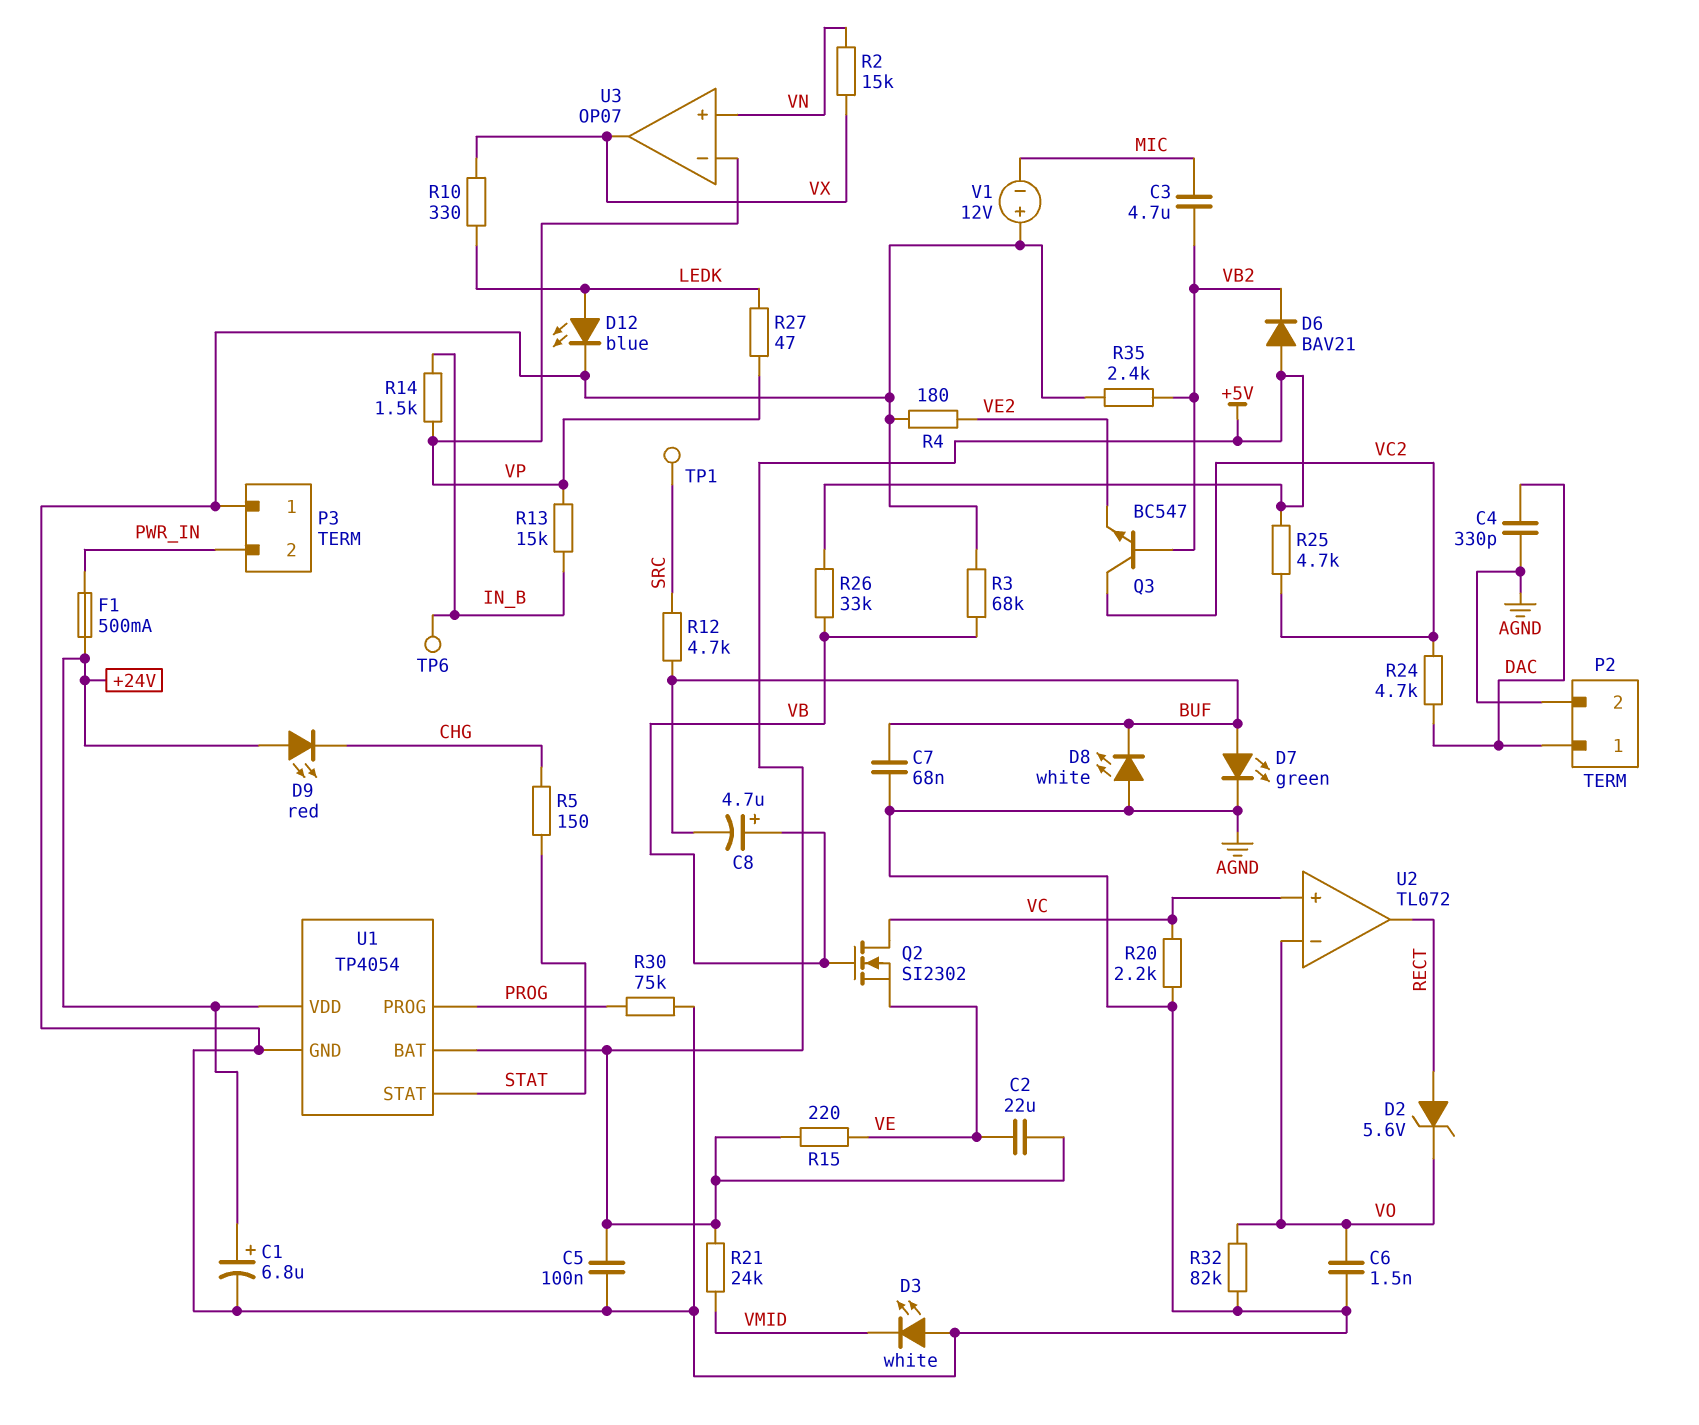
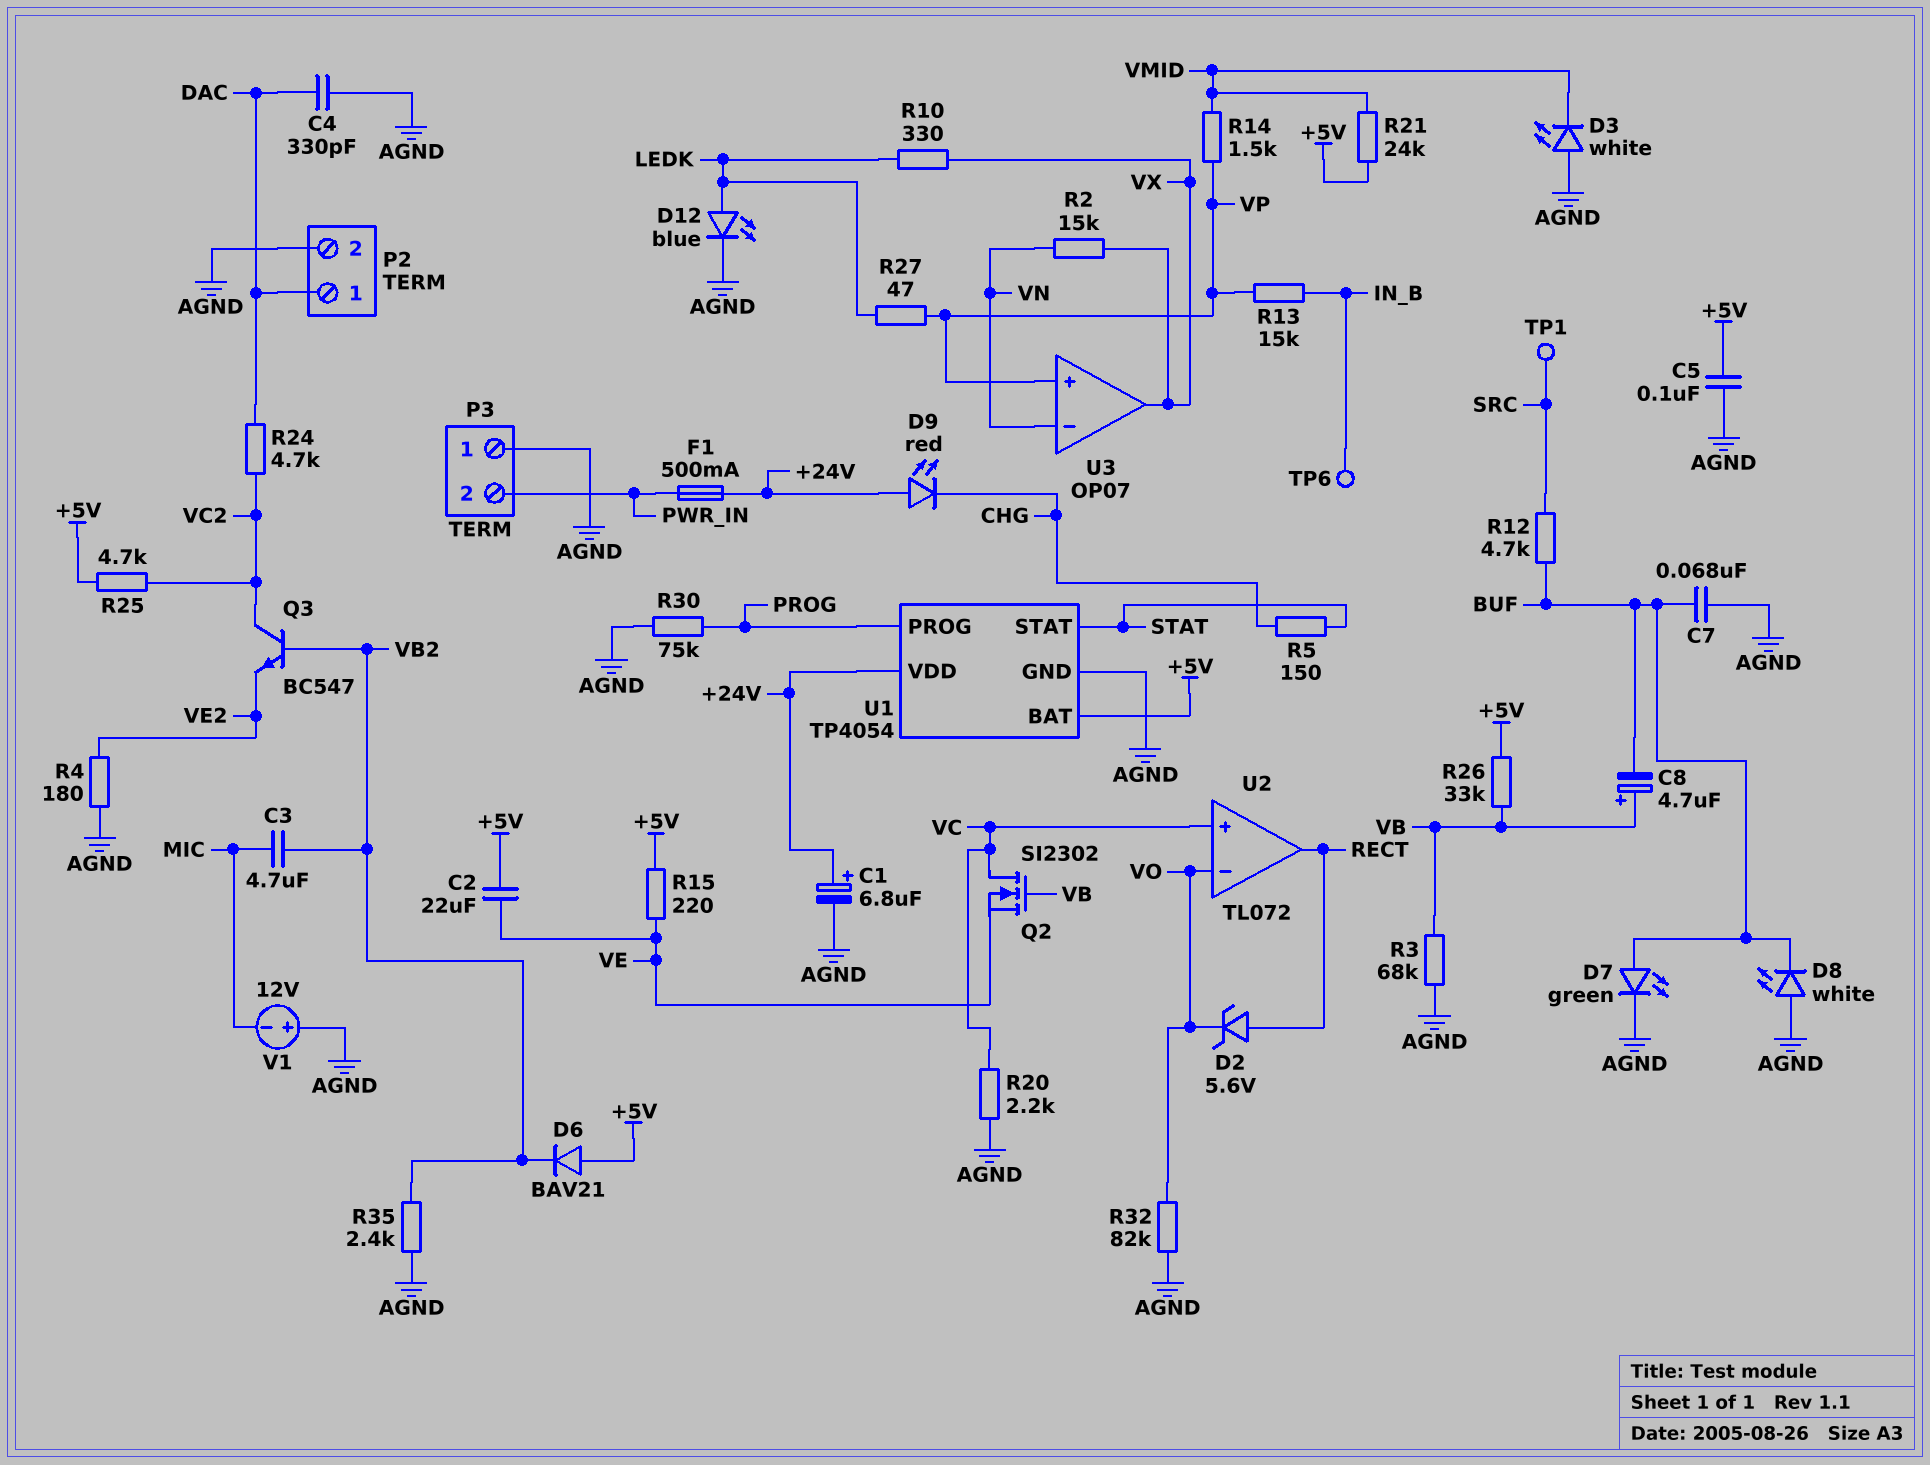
C6: 1.5nF (AGND, VO) -> none
R14: 1.5k (IN_B, VP) -> 1.5k (VMID, VP)
U3 pin in+: VN -> VP
U3 pin in-: VP -> VN

